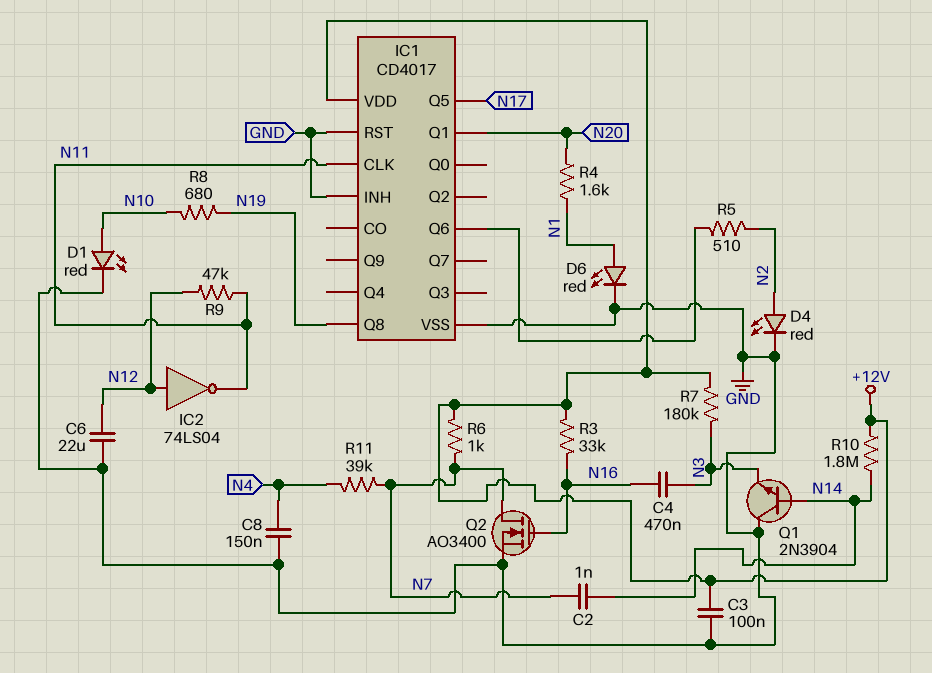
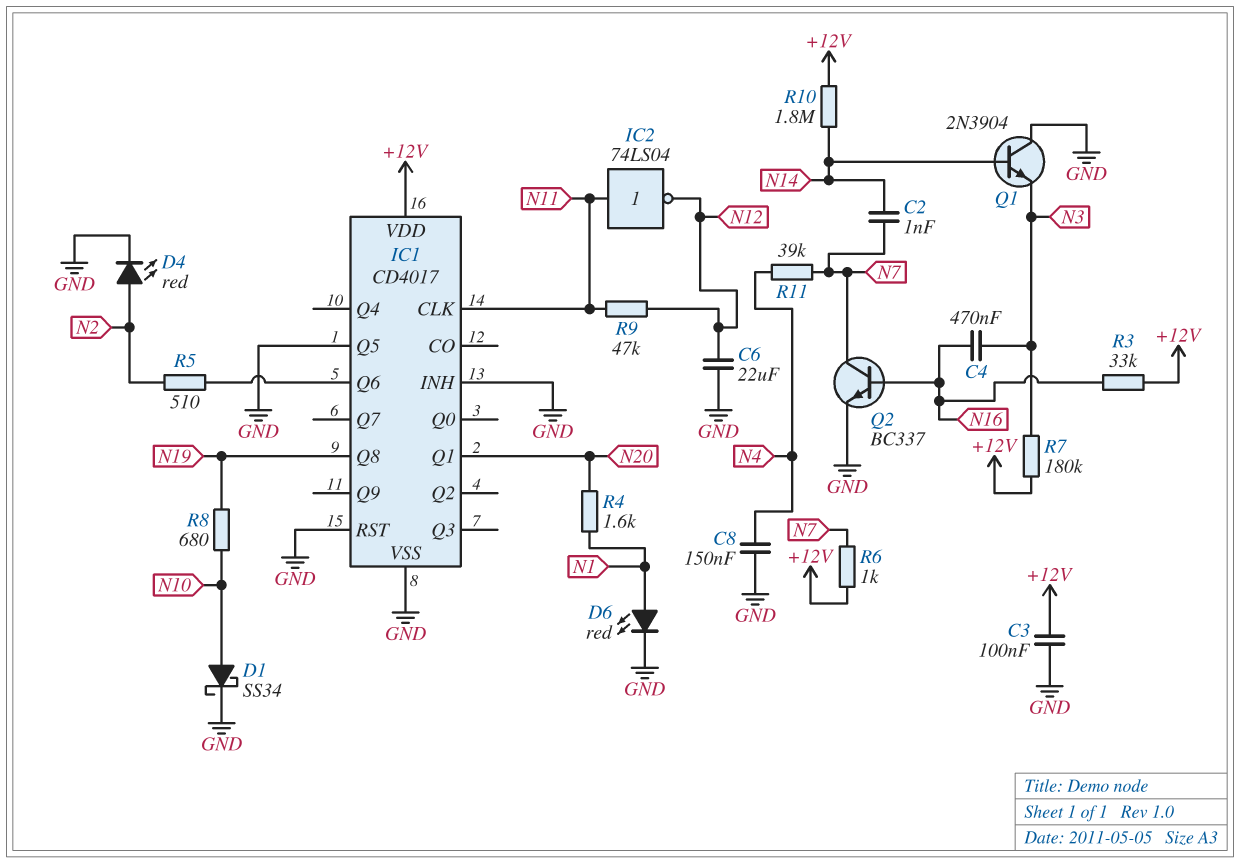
D1: LED red (A N10, K GND) -> schottky SS34 (A N10, K GND)
IC1 pin Q5: N17 -> GND
IC2: NOT 74LS04 (in N12, out N11) -> NOT 74LS04 (in N11, out N12)
Q2: NMOS AO3400 (G N16, D N7, S GND) -> NPN BC337 (B N16, C N7, E GND)

